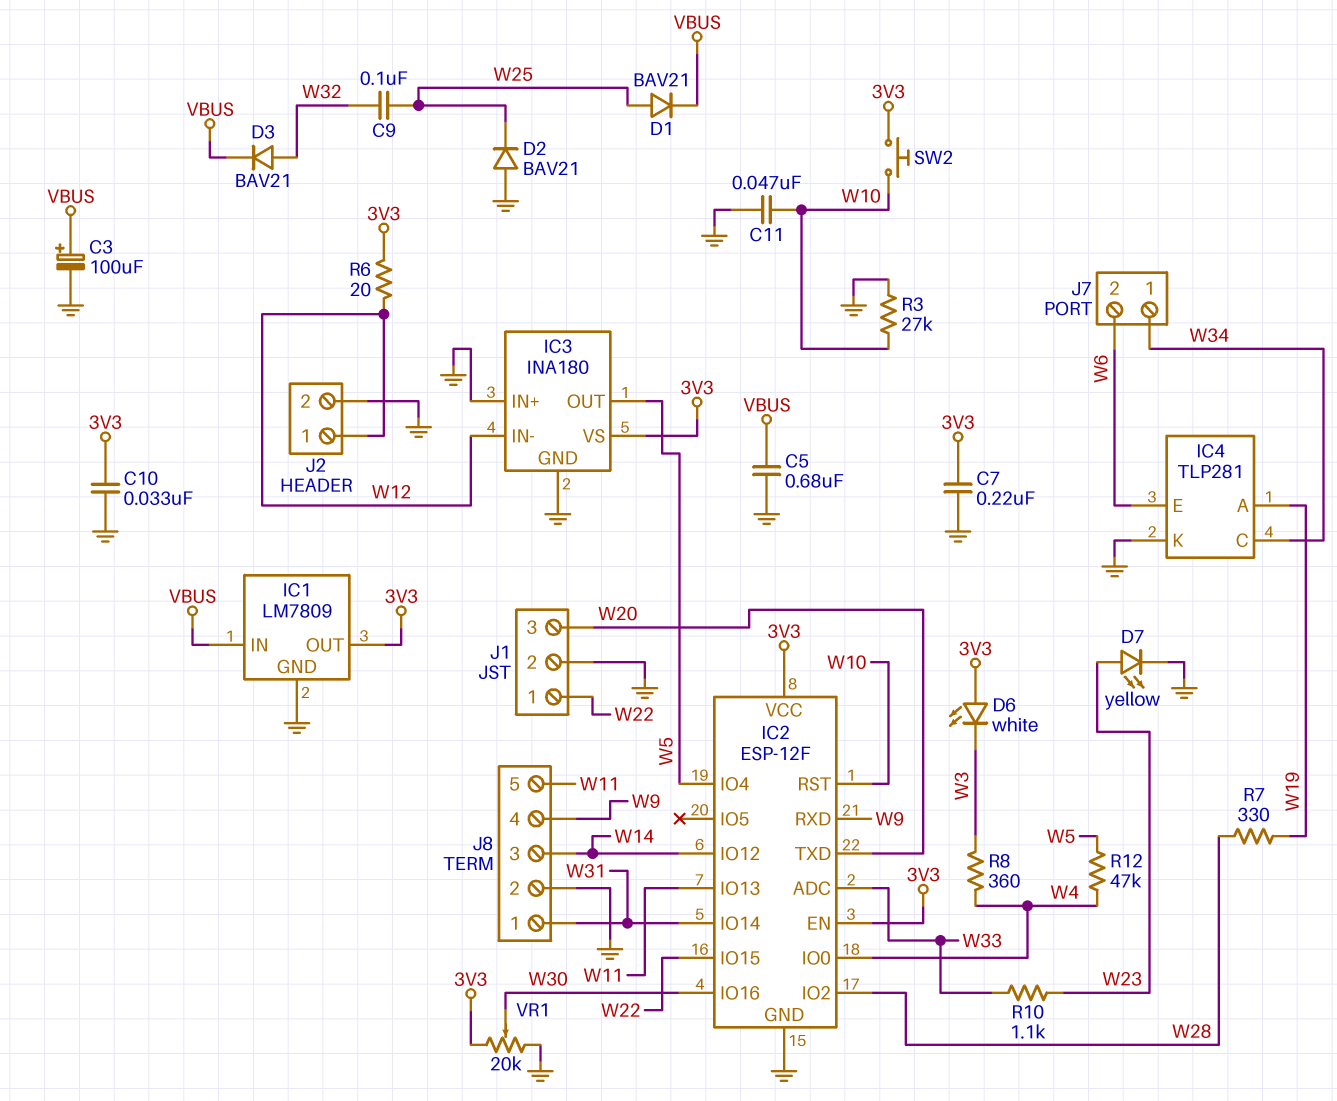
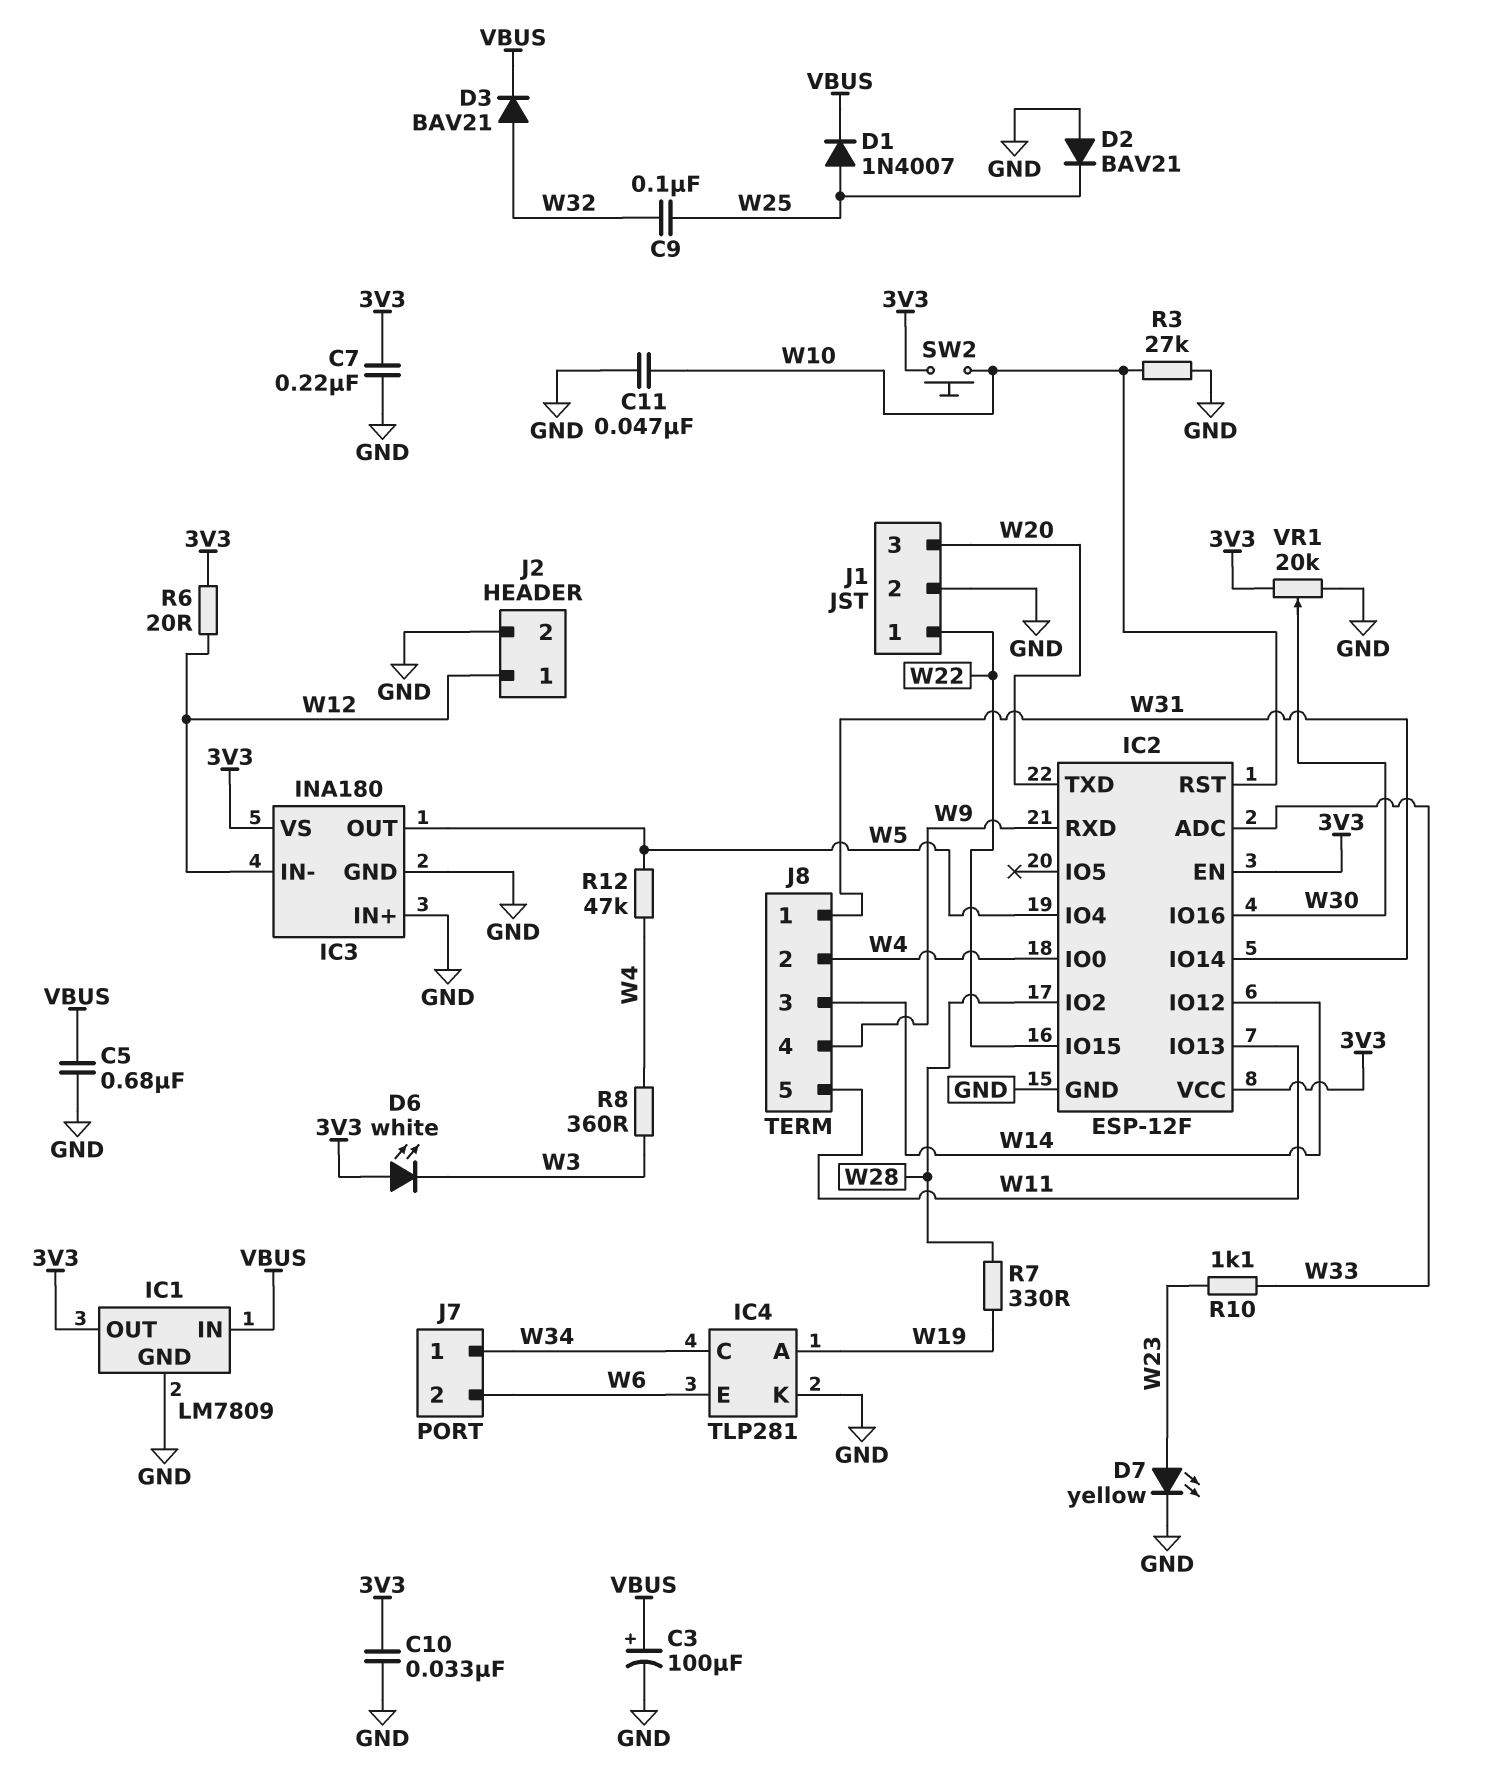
D1: diode BAV21 (A W25, K VBUS) -> diode 1N4007 (A W25, K VBUS)
J8 pin 2: GND -> W4

